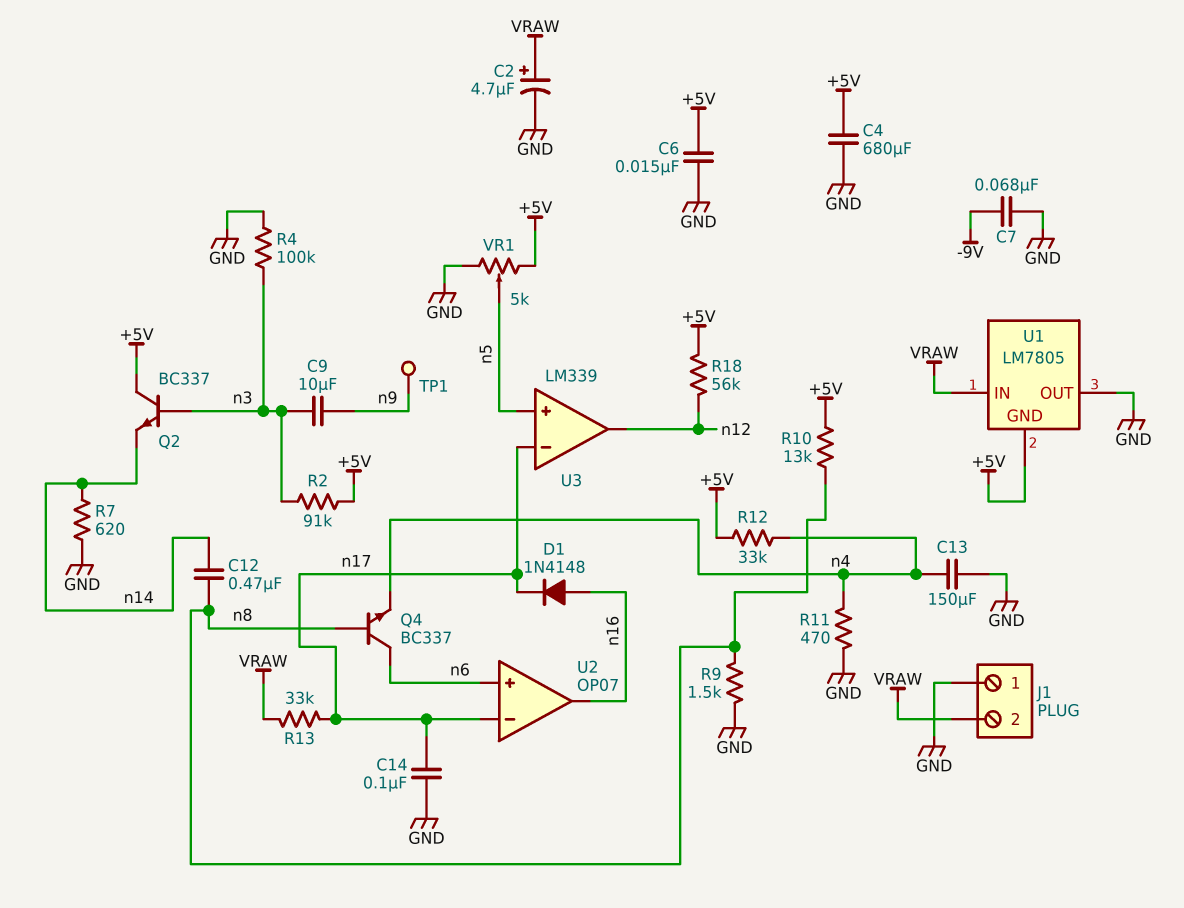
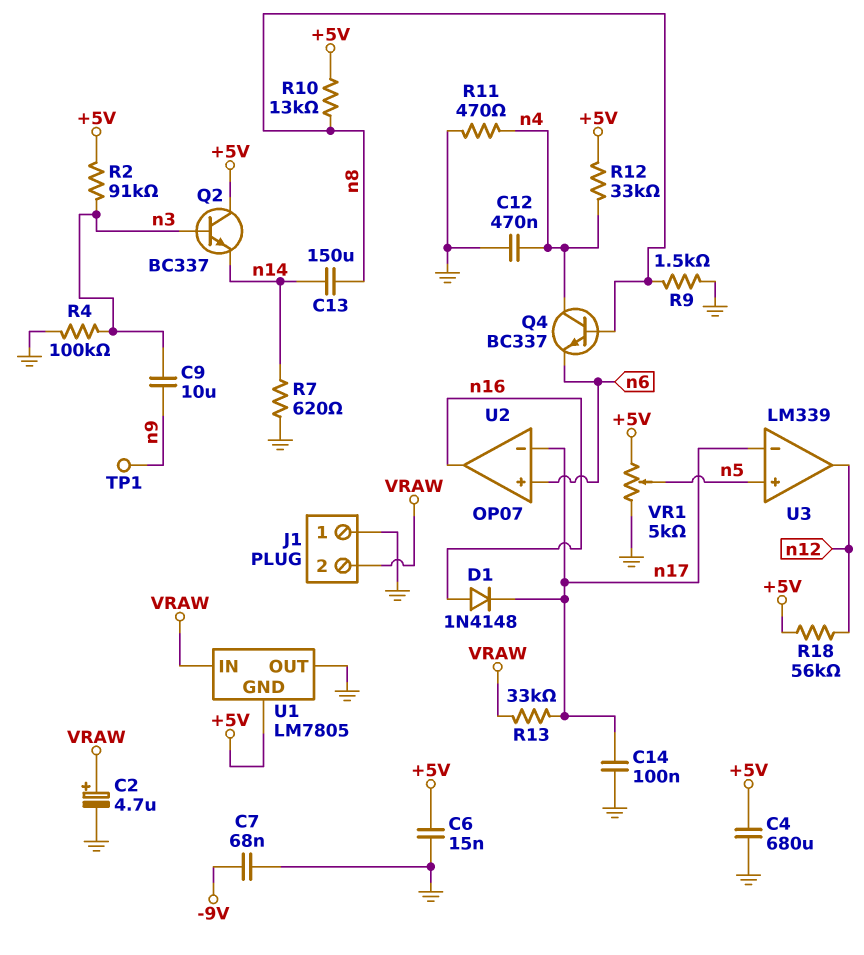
C12: 470nF (n8, n14) -> 470nF (GND, n4)
C13: 150uF (GND, n4) -> 150uF (n8, n14)
Q4: NPN BC337 (B n8, C n6, E n4) -> NPN BC337 (B n8, C n4, E n6)

